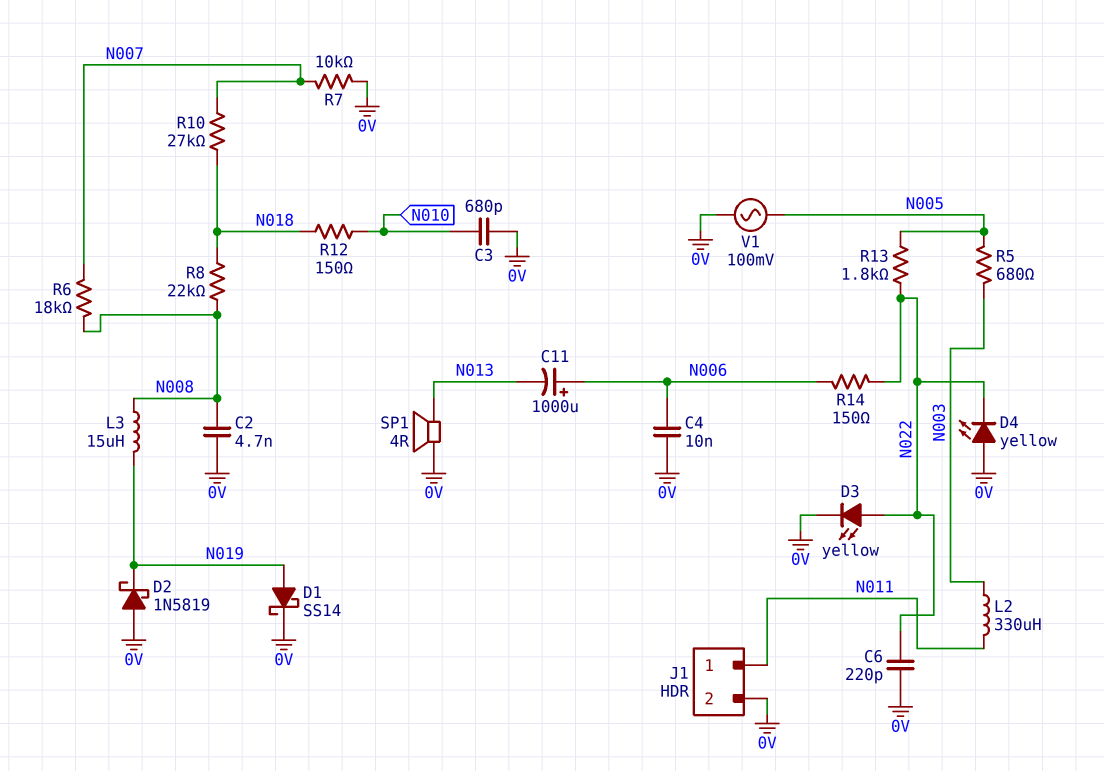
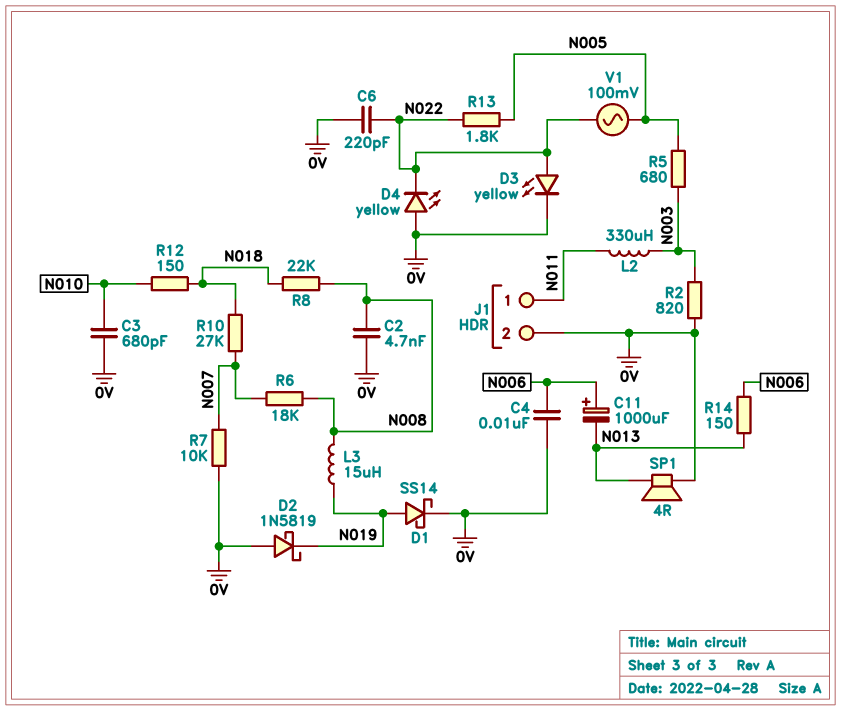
R2: none -> 820 (0V, N003)
R14: 150 (N006, N022) -> 150 (N006, N013)
V1: AC 100mV (0V, N005) -> AC 100mV (N005, N022)

